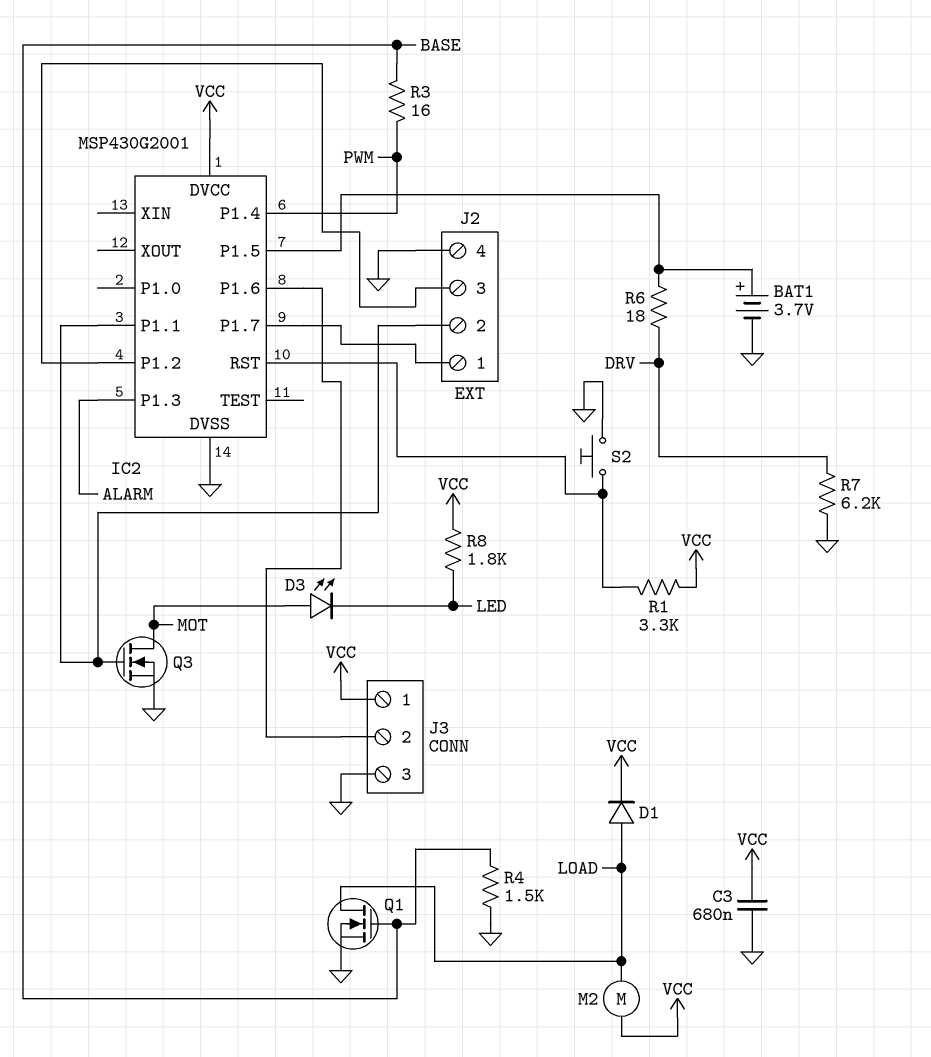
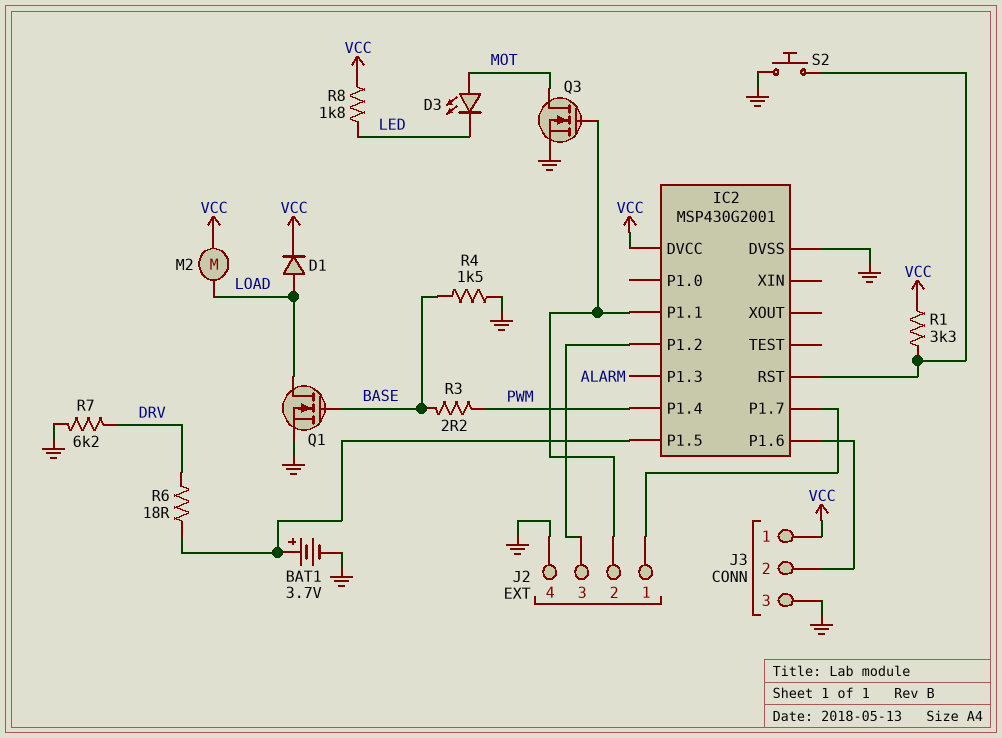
C3: 680nF (GND, VCC) -> none
R3: 16 (BASE, PWM) -> 2.2 (BASE, PWM)

